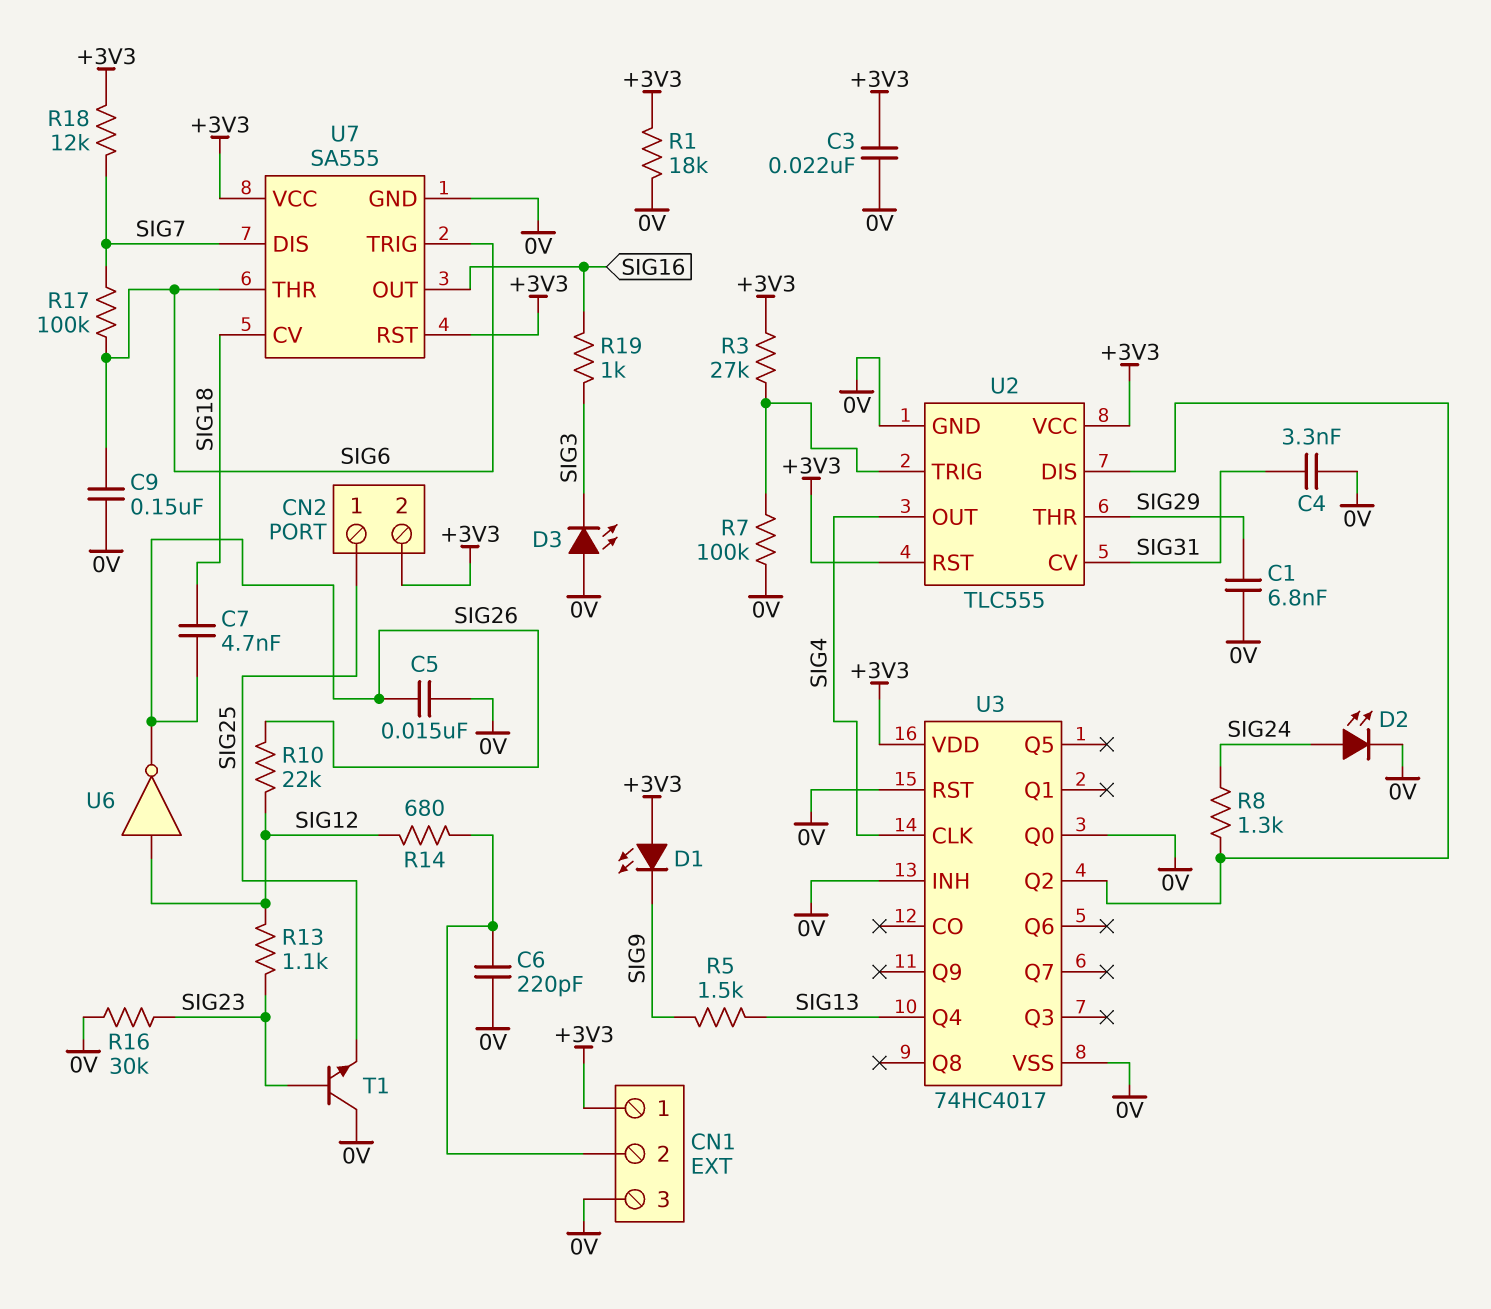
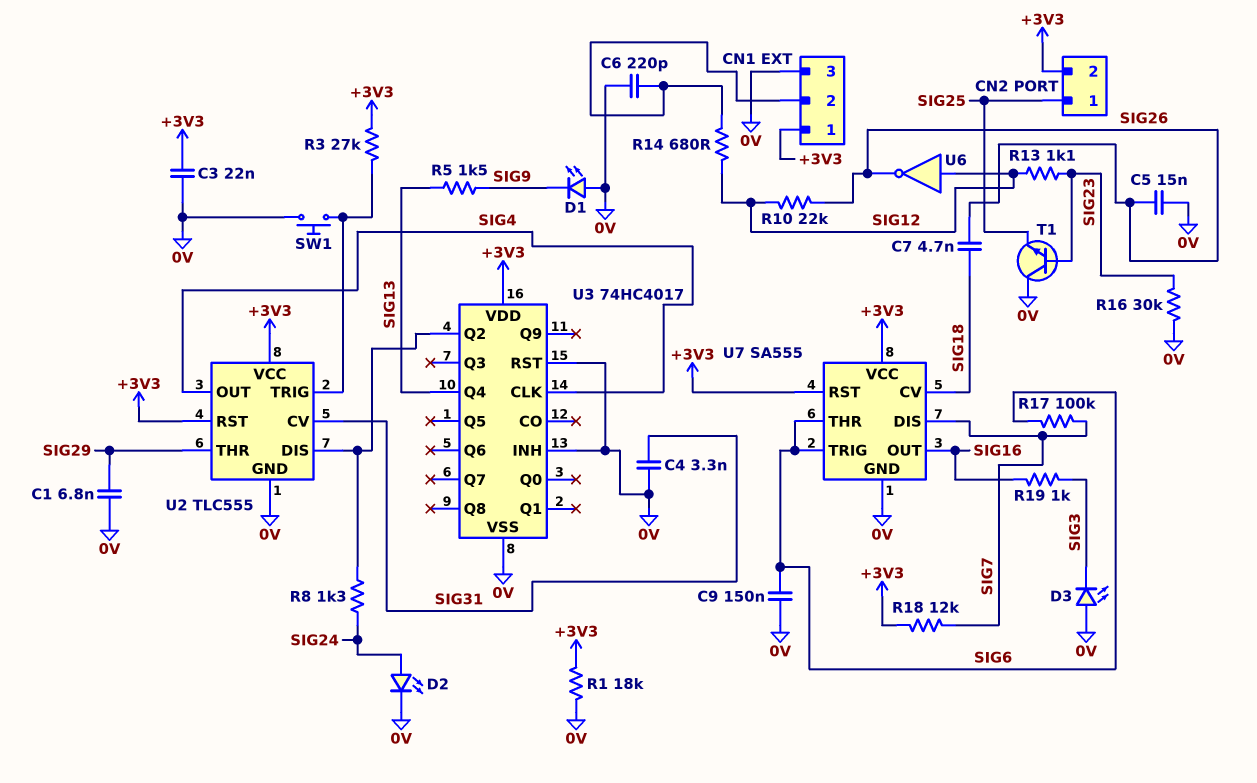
D1: LED (A +3V3, K SIG9) -> LED (A 0V, K SIG9)
R7: 100k (0V, U2/TRIG) -> none
SW1: none -> button (0V, U2/TRIG)
U3 pin Q0: 0V -> none

